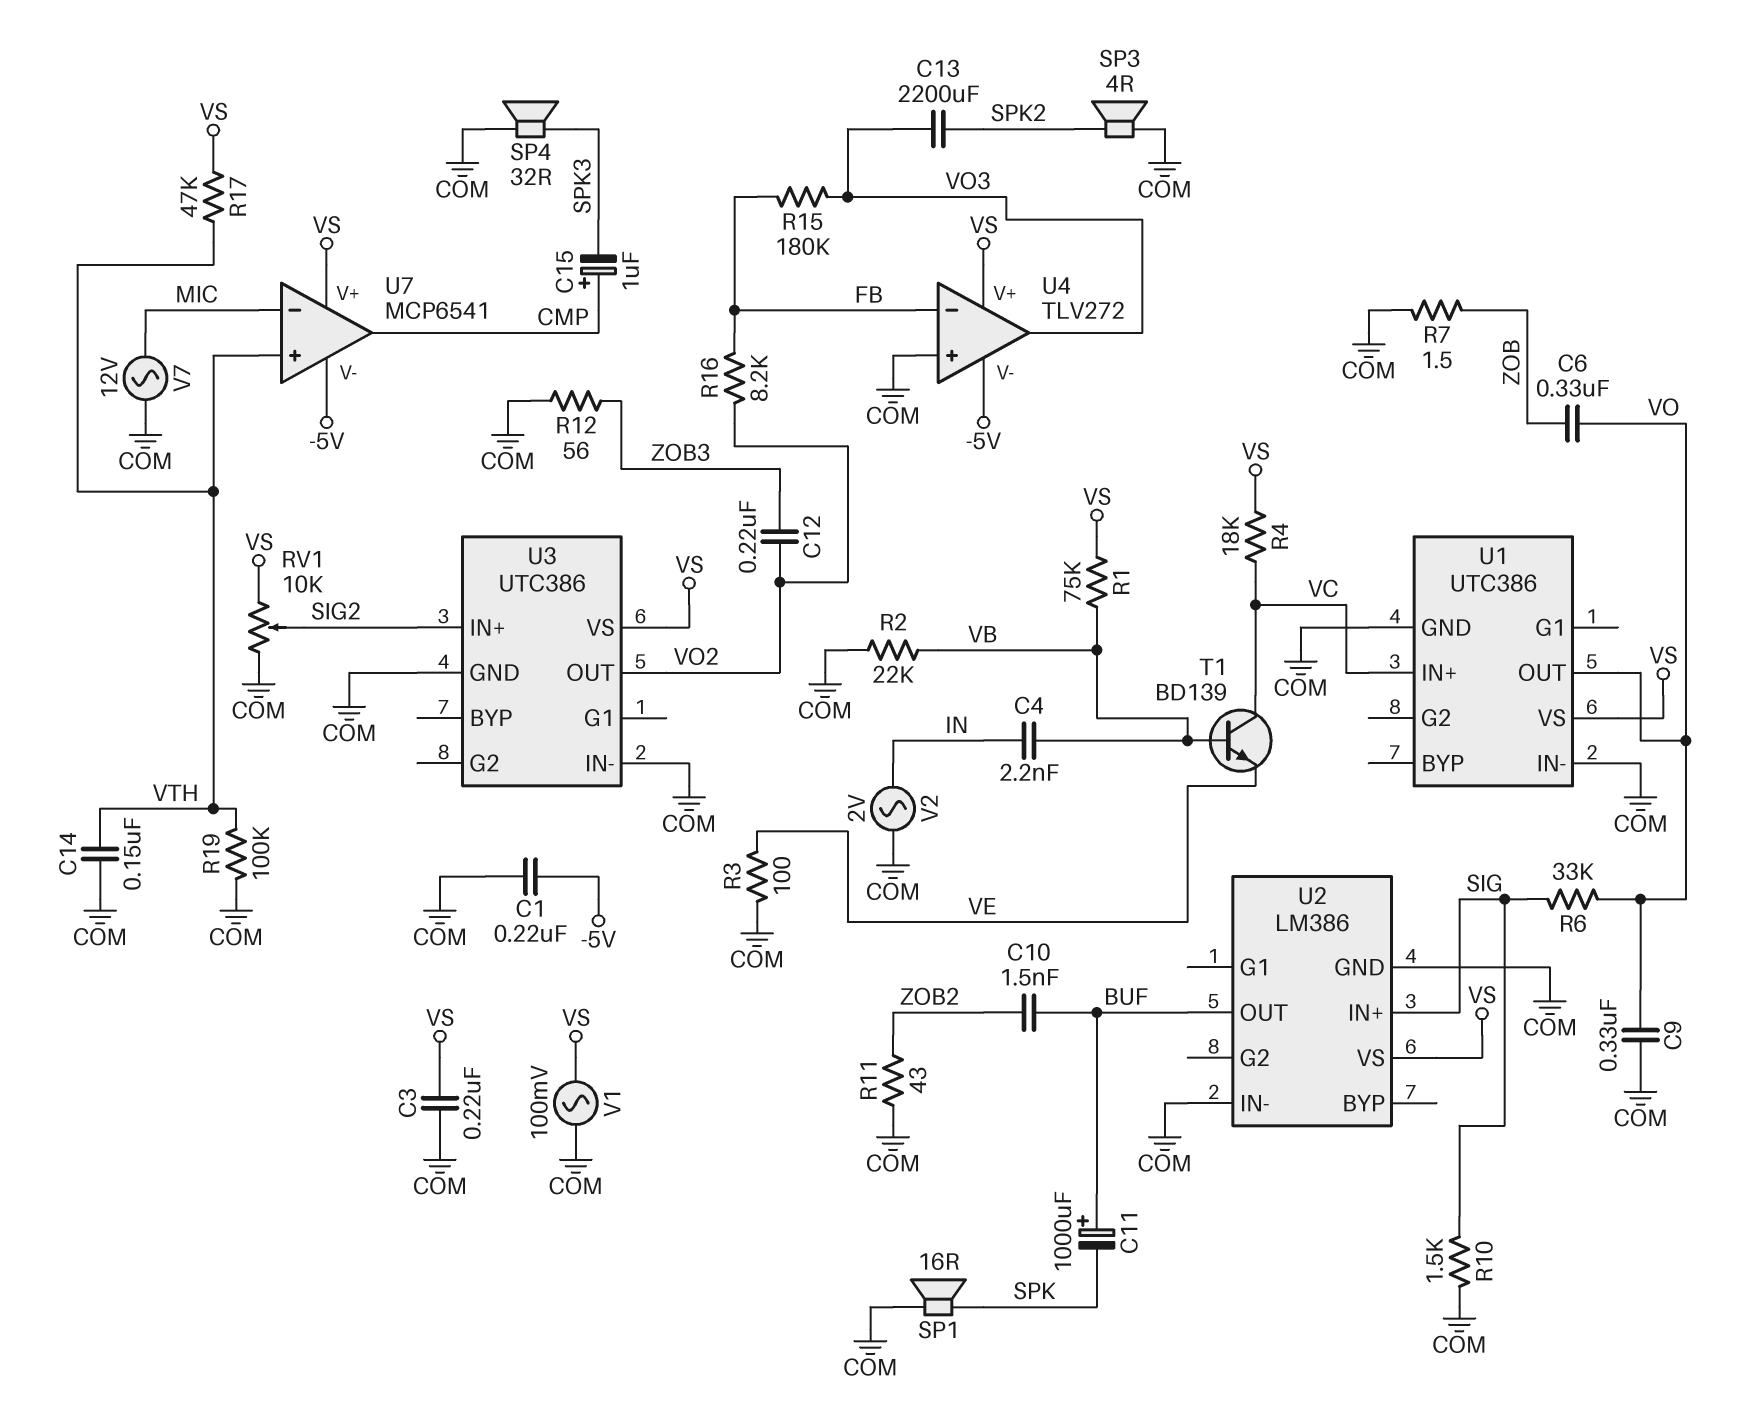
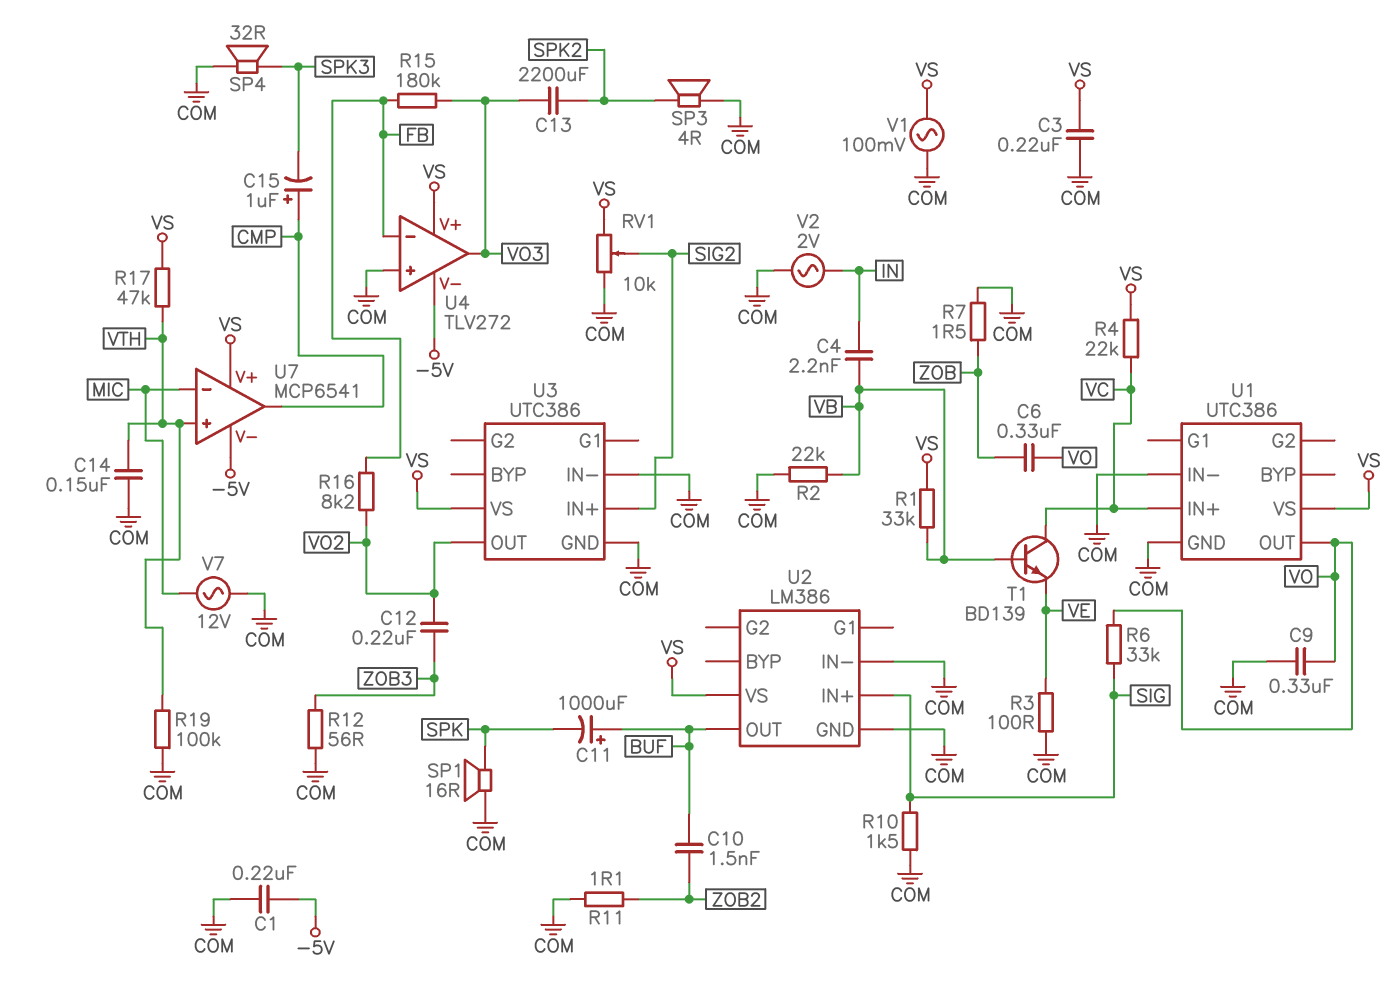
R1: 75k (VB, VS) -> 33k (VB, VS)
R4: 18k (VC, VS) -> 22k (VC, VS)
R11: 43 (COM, ZOB2) -> 1.1 (COM, ZOB2)

